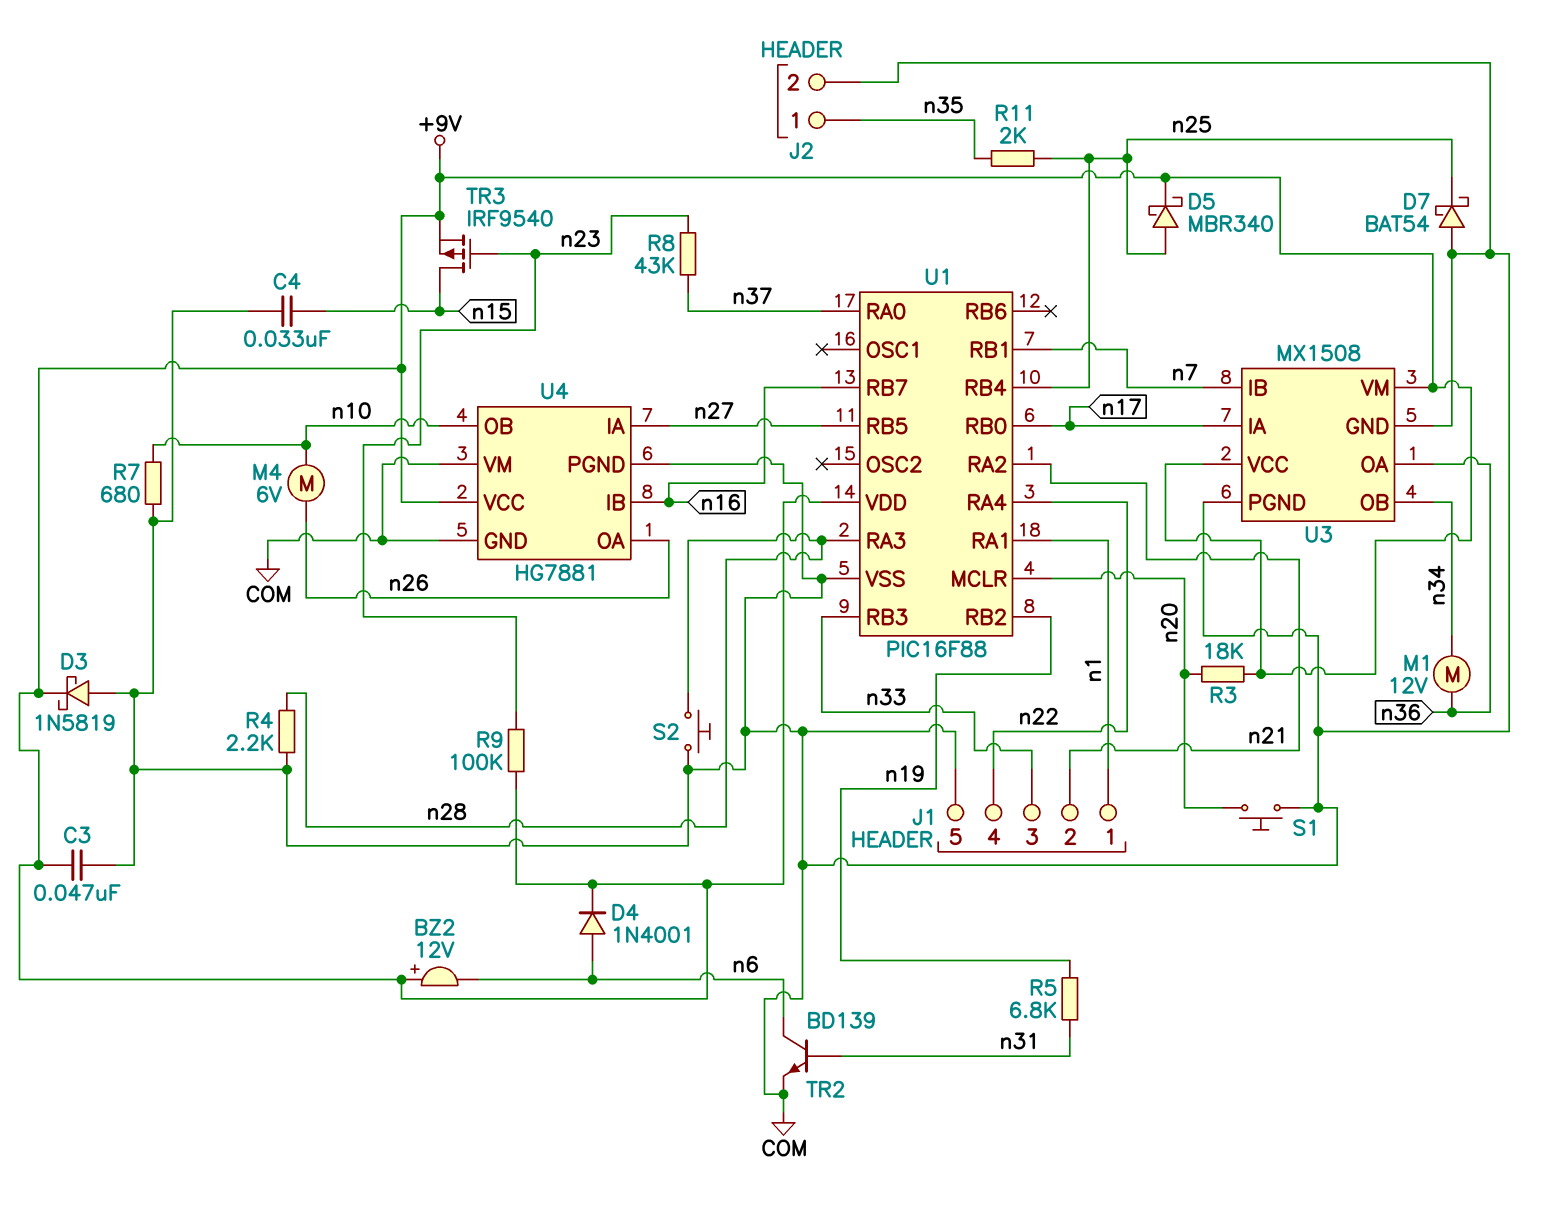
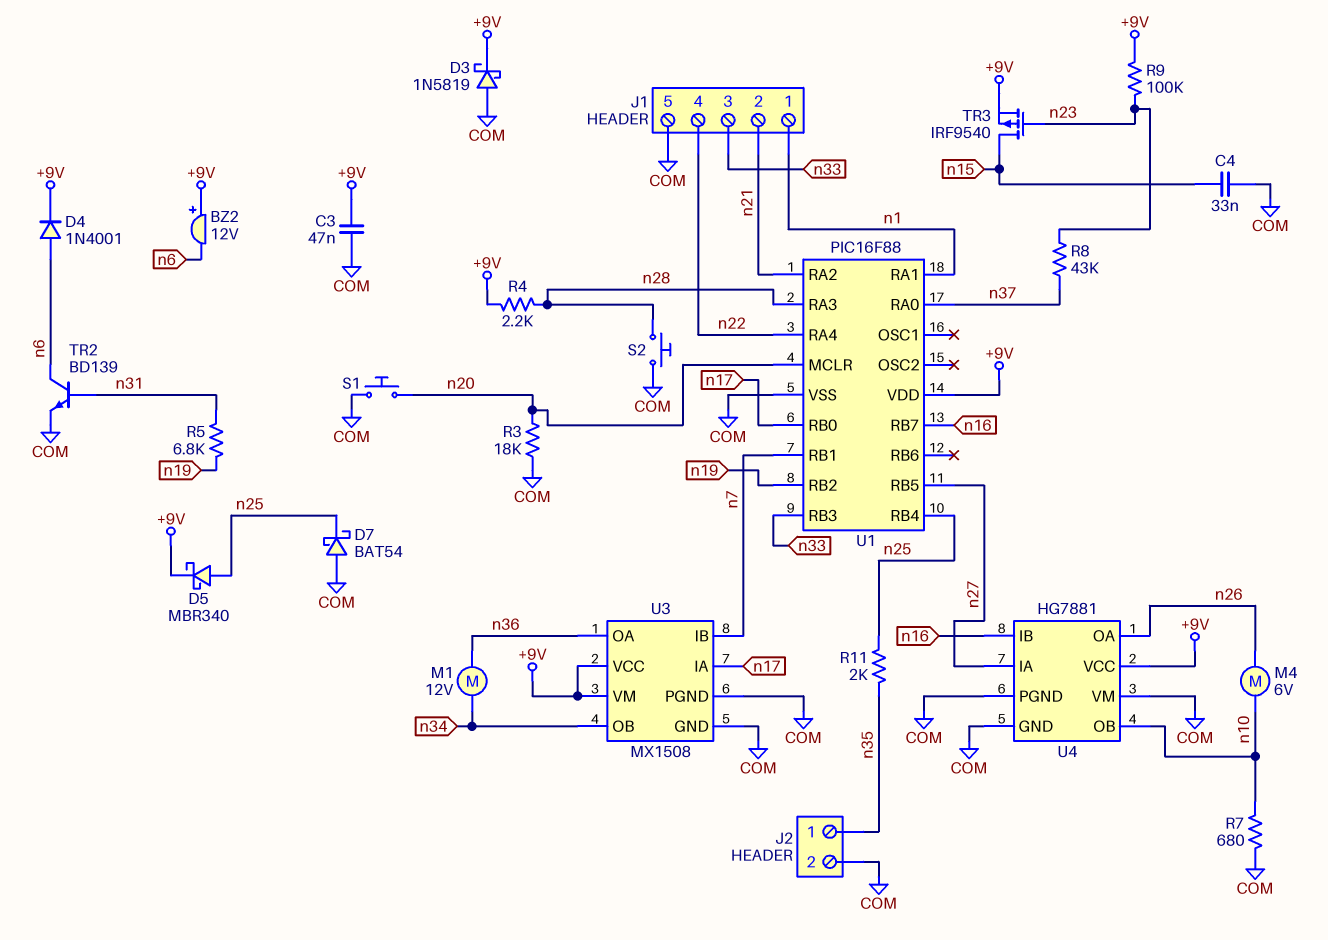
R3: 18k (+9V, n20) -> 18k (COM, n20)
R4: 2.2k (COM, n28) -> 2.2k (+9V, n28)

